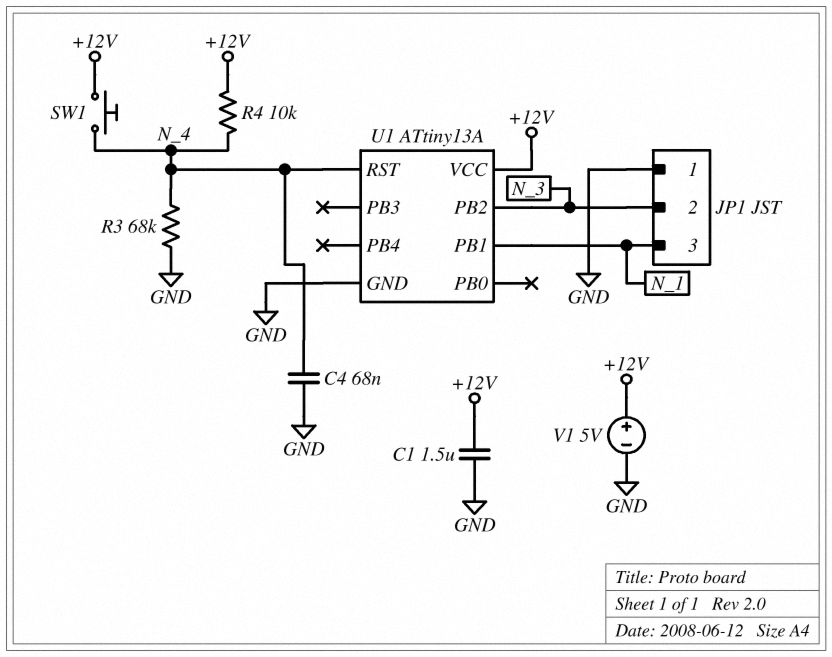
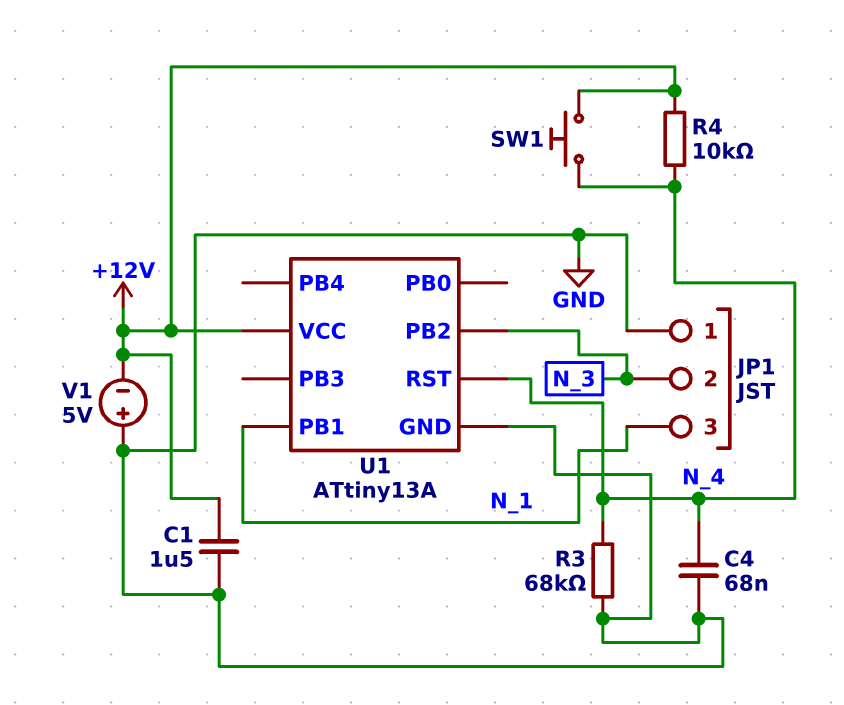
V1: 5V (plus +12V, minus GND) -> 5V (plus GND, minus +12V)

